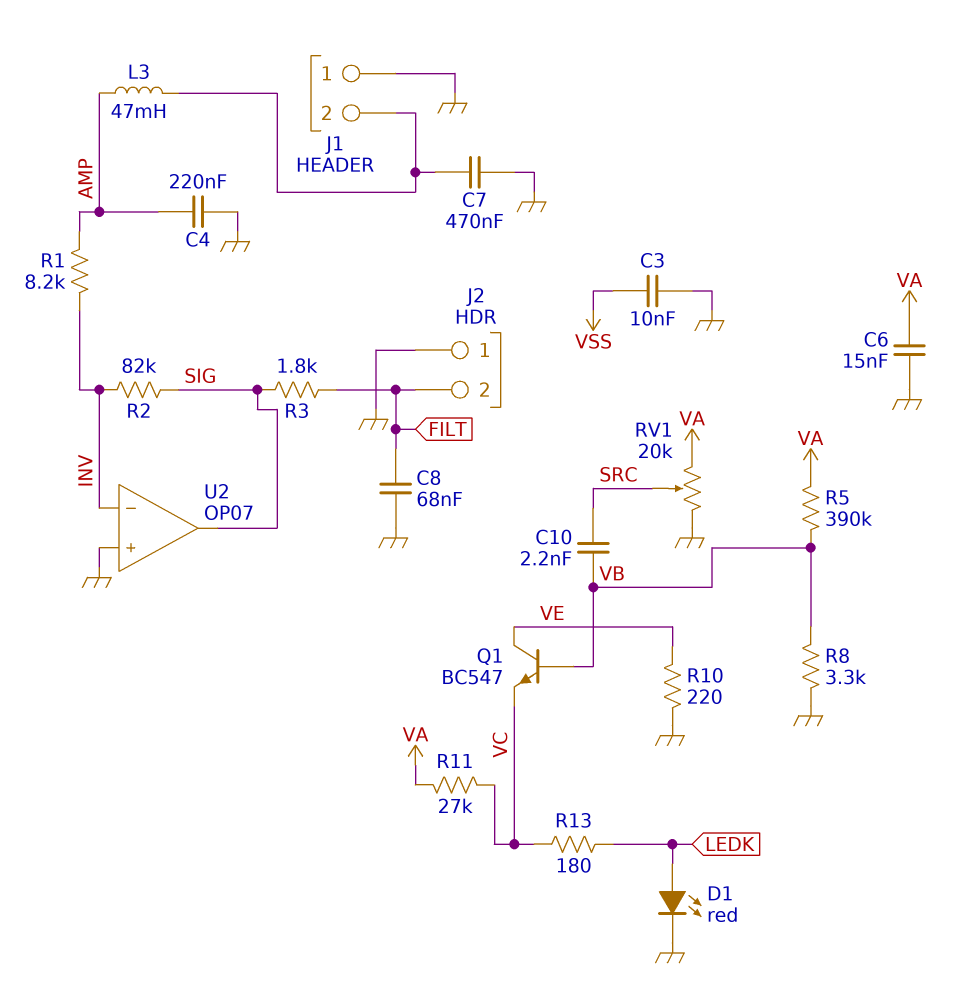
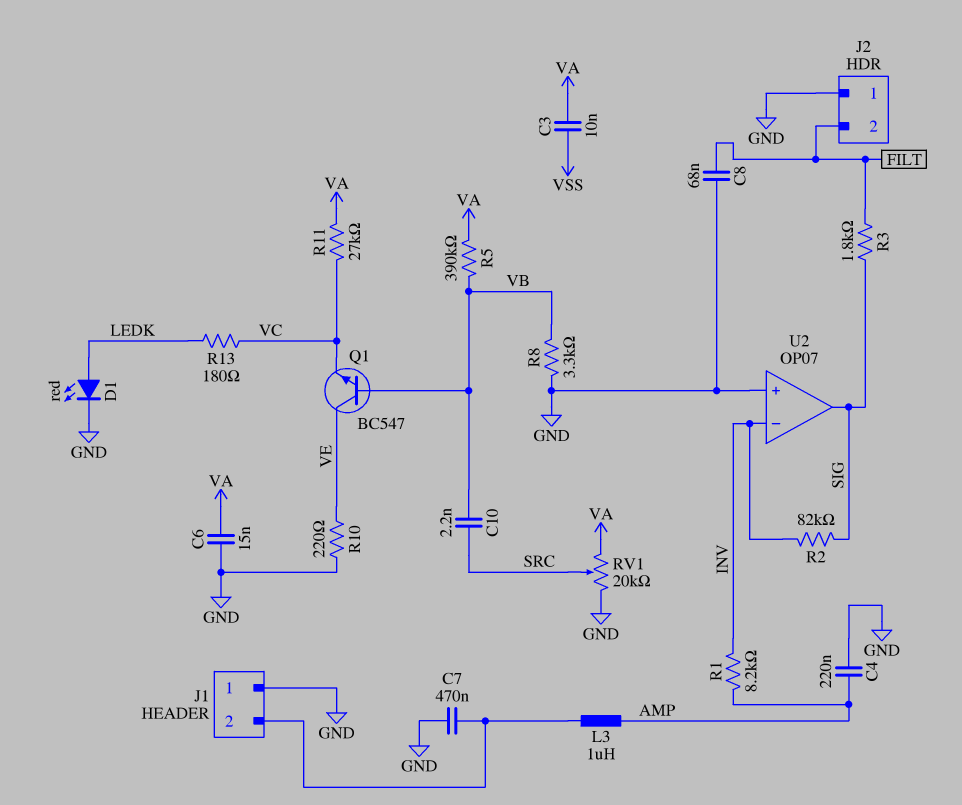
C3: 10nF (GND, VSS) -> 10nF (VA, VSS)
L3: 47mH (AMP, J1/2) -> 1uH (AMP, J1/2)

